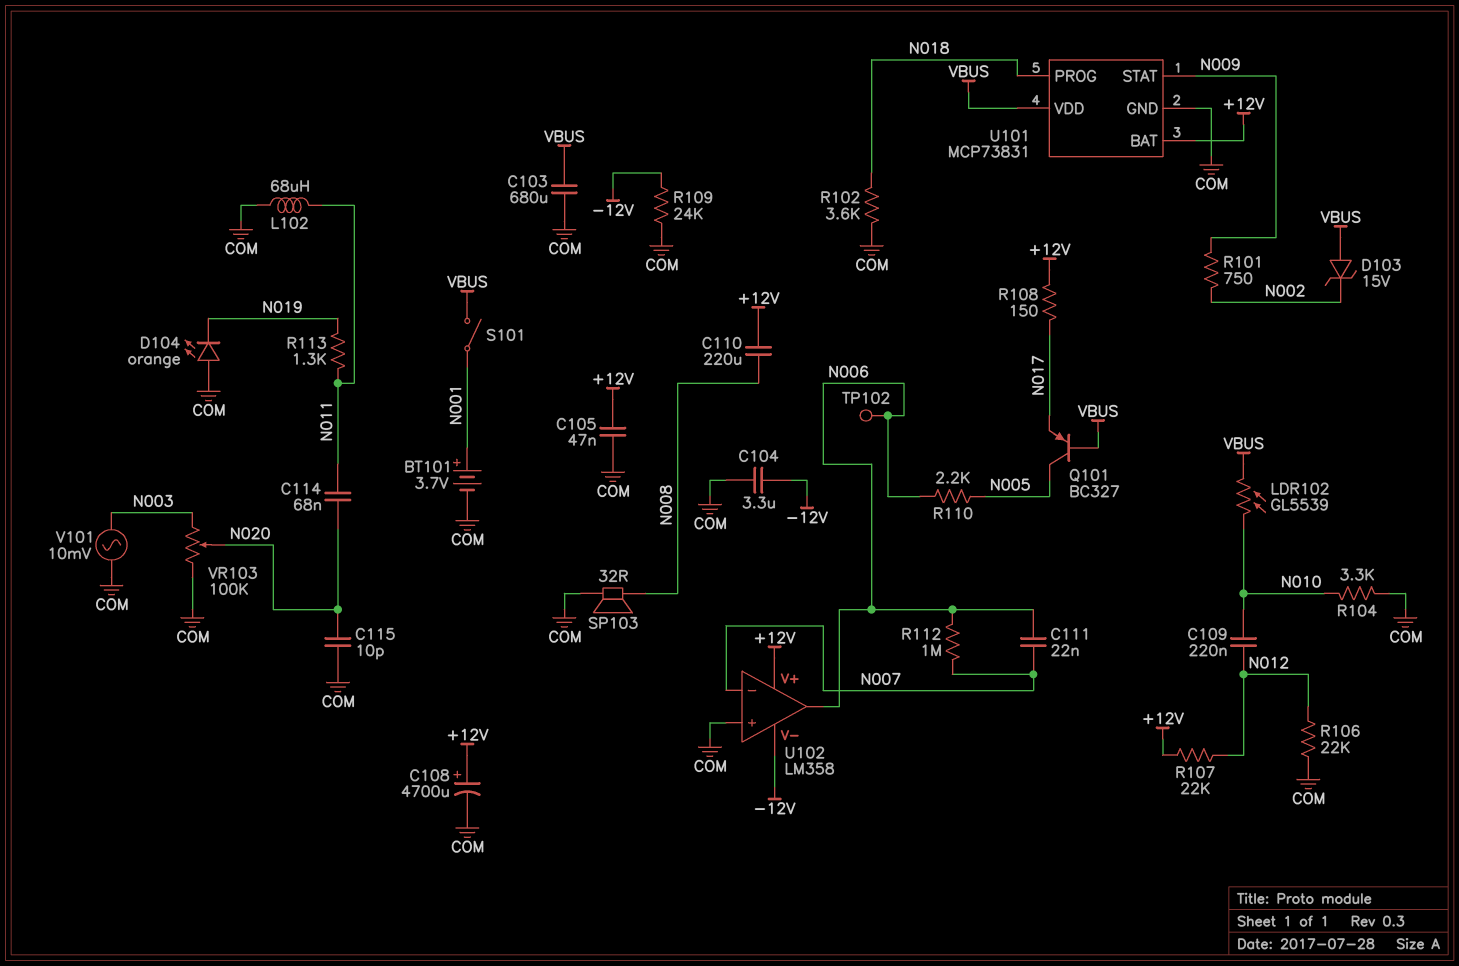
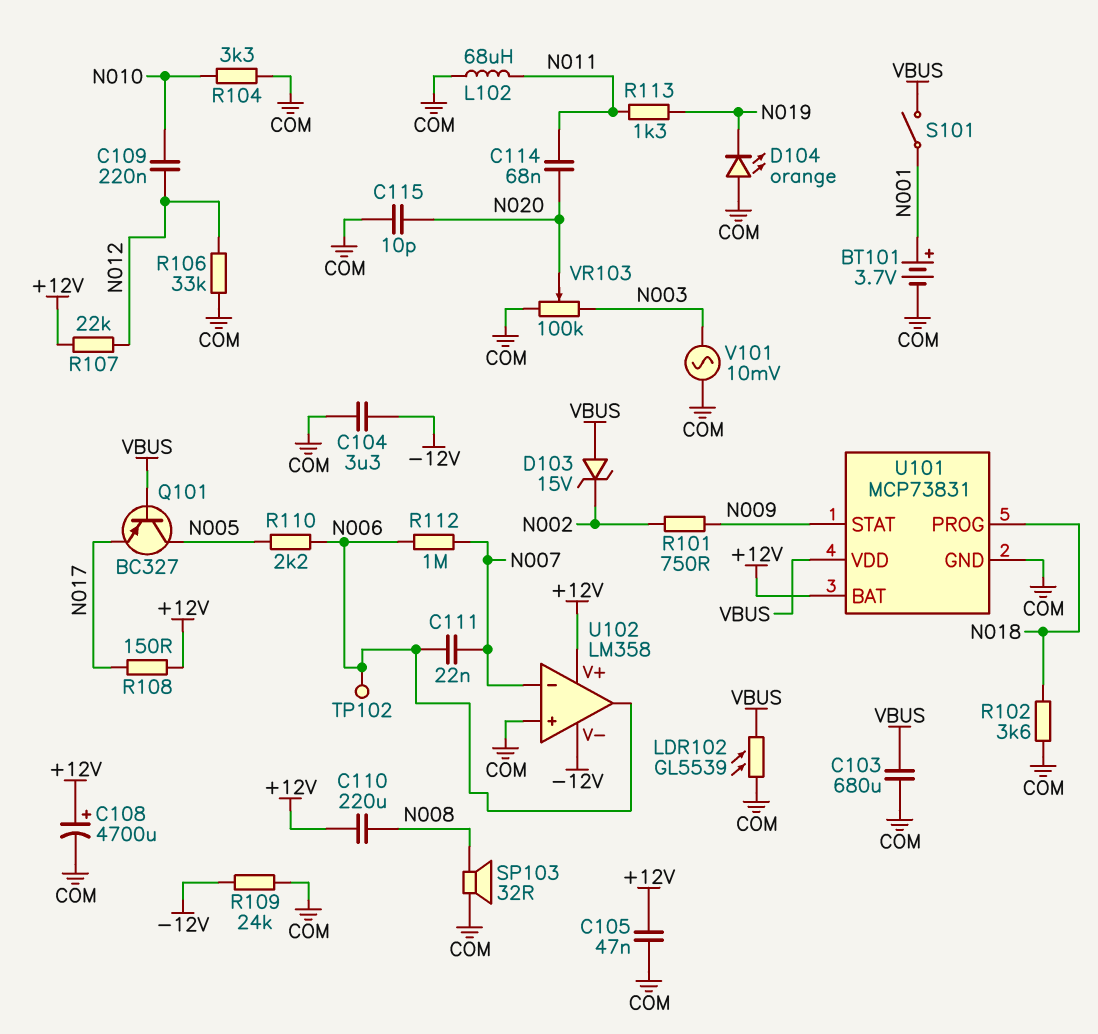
LDR102: GL5539 (N010, VBUS) -> GL5539 (COM, VBUS)
R106: 22k (COM, N012) -> 33k (COM, N012)

